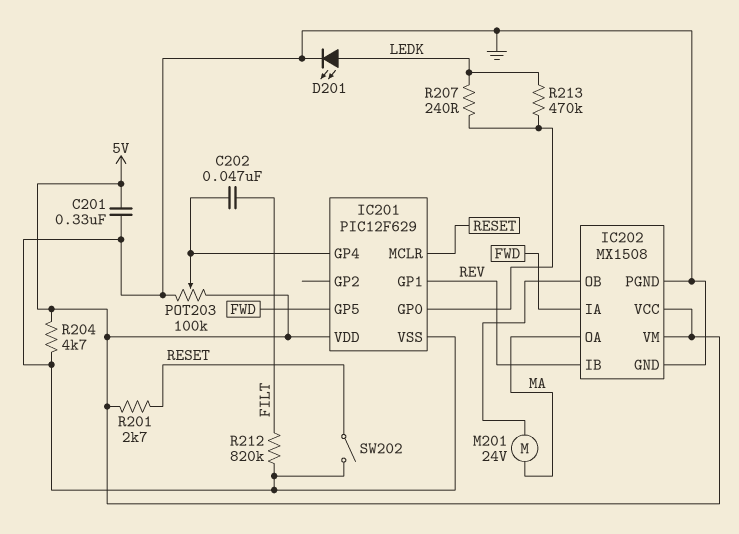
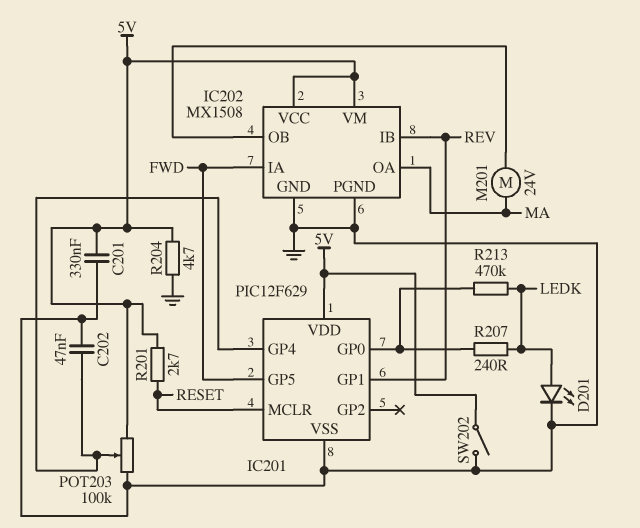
C202: 47nF (FILT, IC201/GP4) -> 47nF (GND, IC201/GP4)
R212: 820k (FILT, GND) -> none
SW202: switch (GND, RESET) -> switch (5V, GND)

